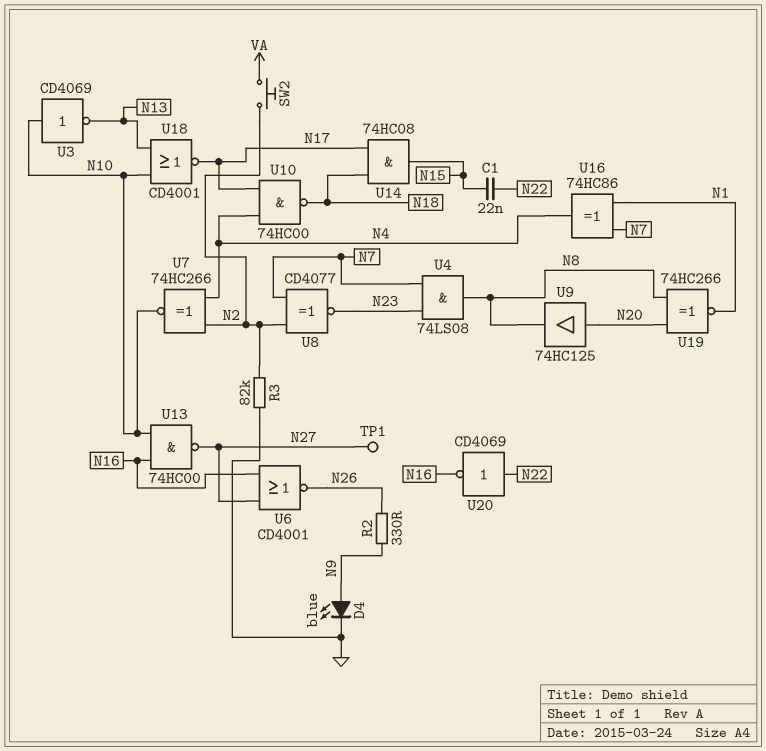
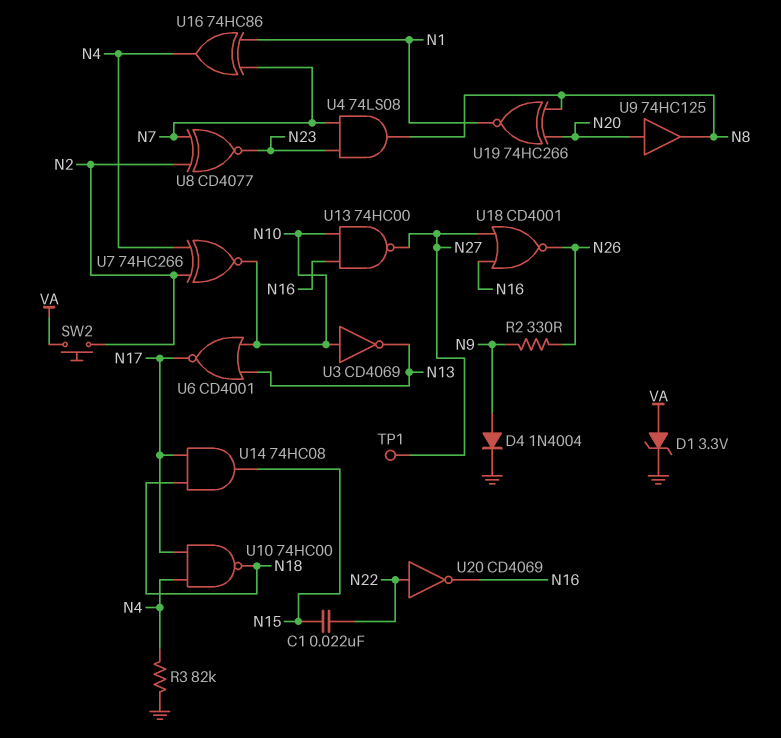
D1: none -> zener 3.3V (A VA, K GND)
D4: LED blue (A N9, K GND) -> diode 1N4004 (A N9, K GND)
R3: 82k (GND, N2) -> 82k (GND, N4)
U6: NOR CD4001 (in N16, in N27, out N26) -> NOR CD4001 (in N10, in N13, out N17)
U18: NOR CD4001 (in N10, in N13, out N17) -> NOR CD4001 (in N16, in N27, out N26)

